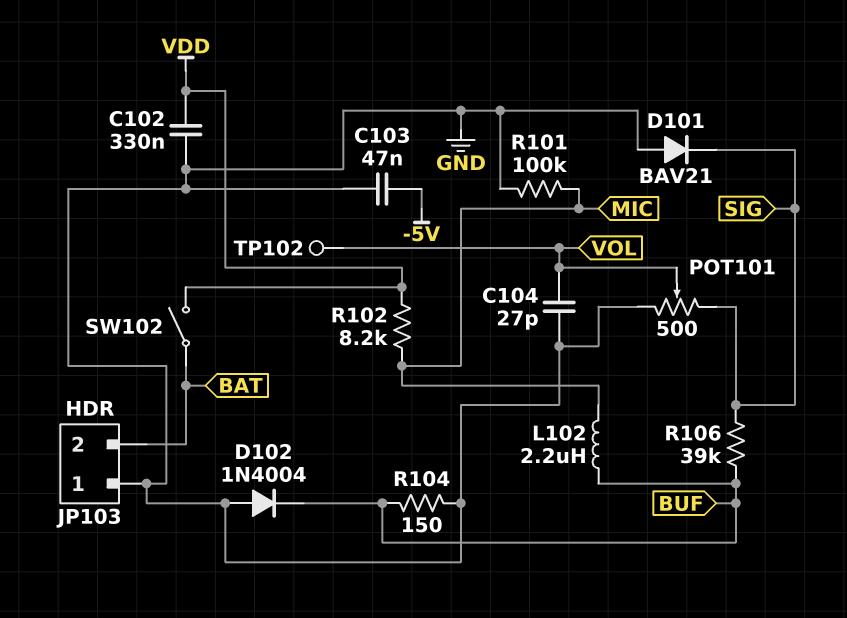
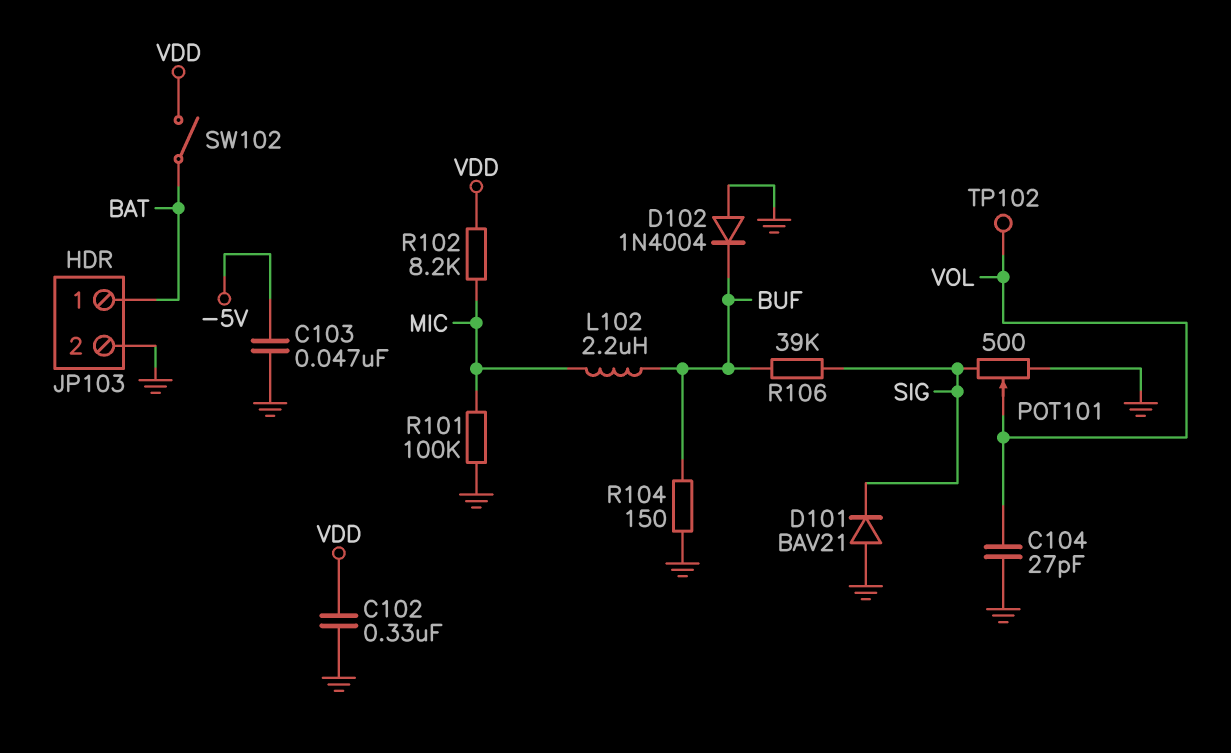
JP103 pin 1: GND -> BAT
JP103 pin 2: BAT -> GND

